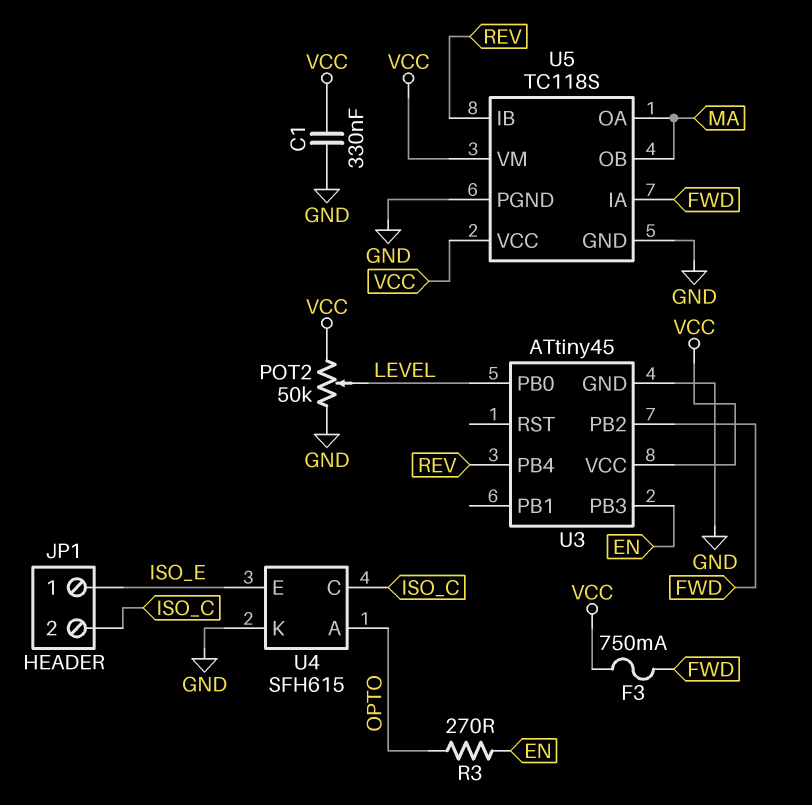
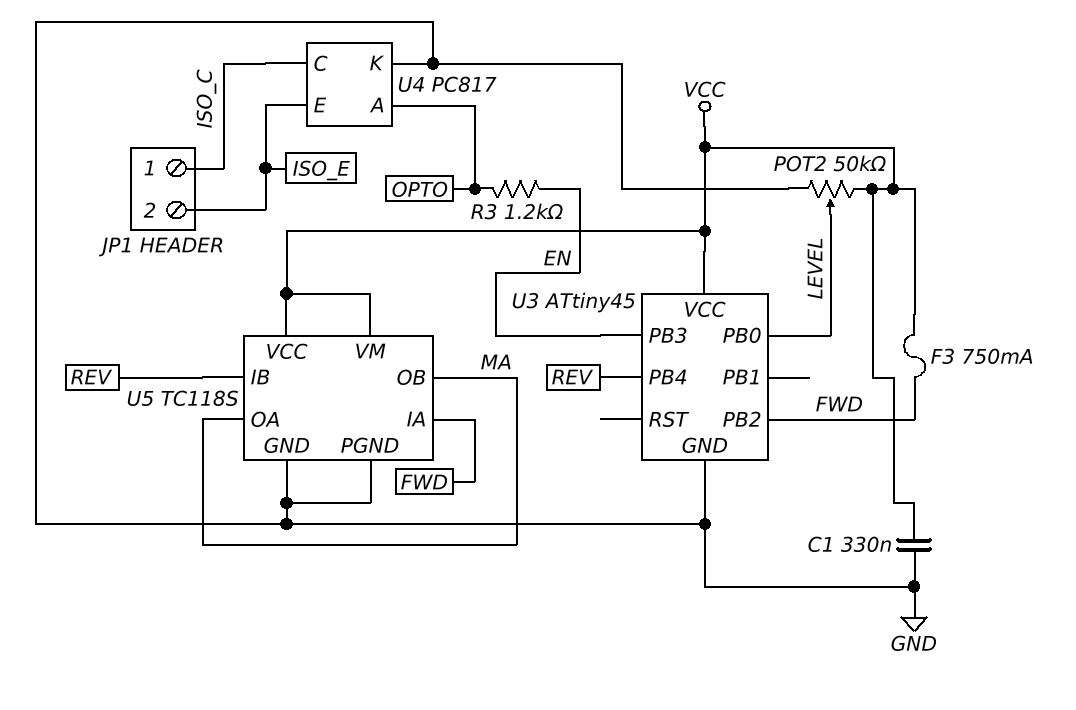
JP1 pin 1: ISO_E -> ISO_C
JP1 pin 2: ISO_C -> ISO_E
R3: 270 (EN, OPTO) -> 1.2k (EN, OPTO)
U4: SFH615 -> PC817

